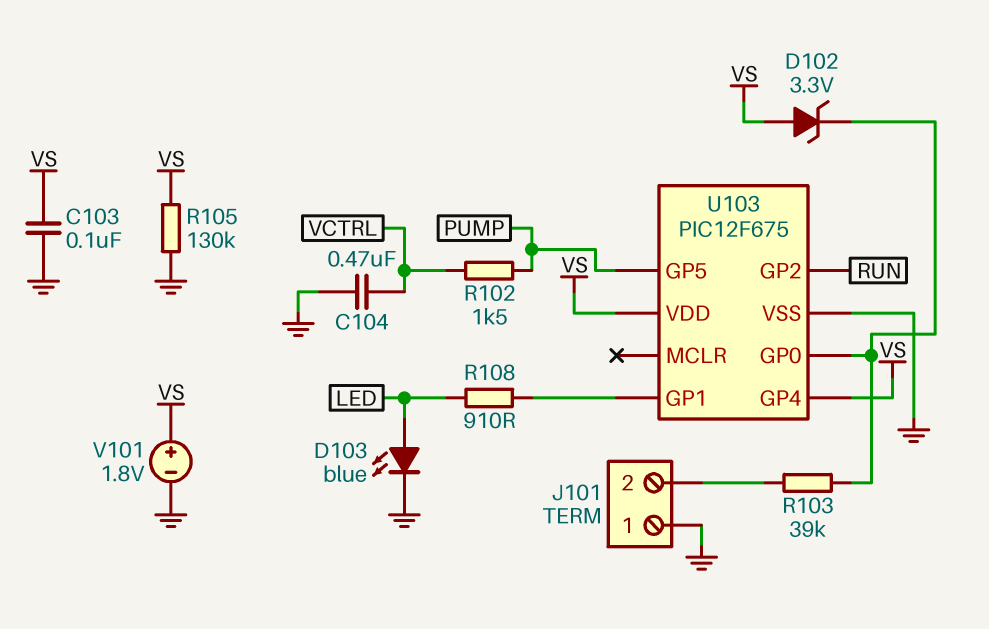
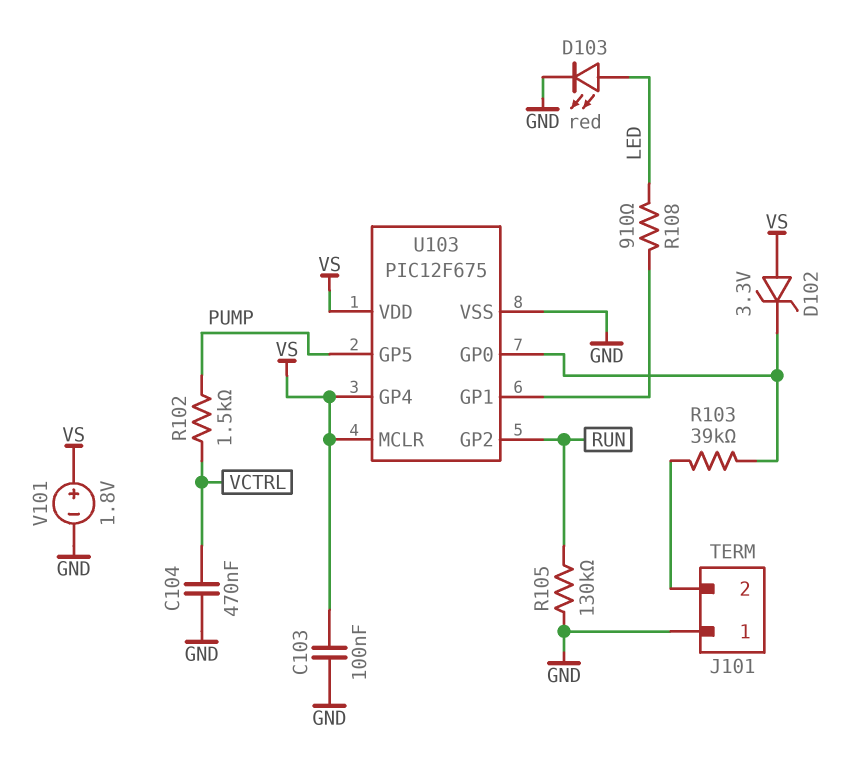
D103: LED blue (A LED, K GND) -> LED red (A LED, K GND)
R105: 130k (GND, VS) -> 130k (GND, RUN)
U103 pin MCLR: none -> VS

